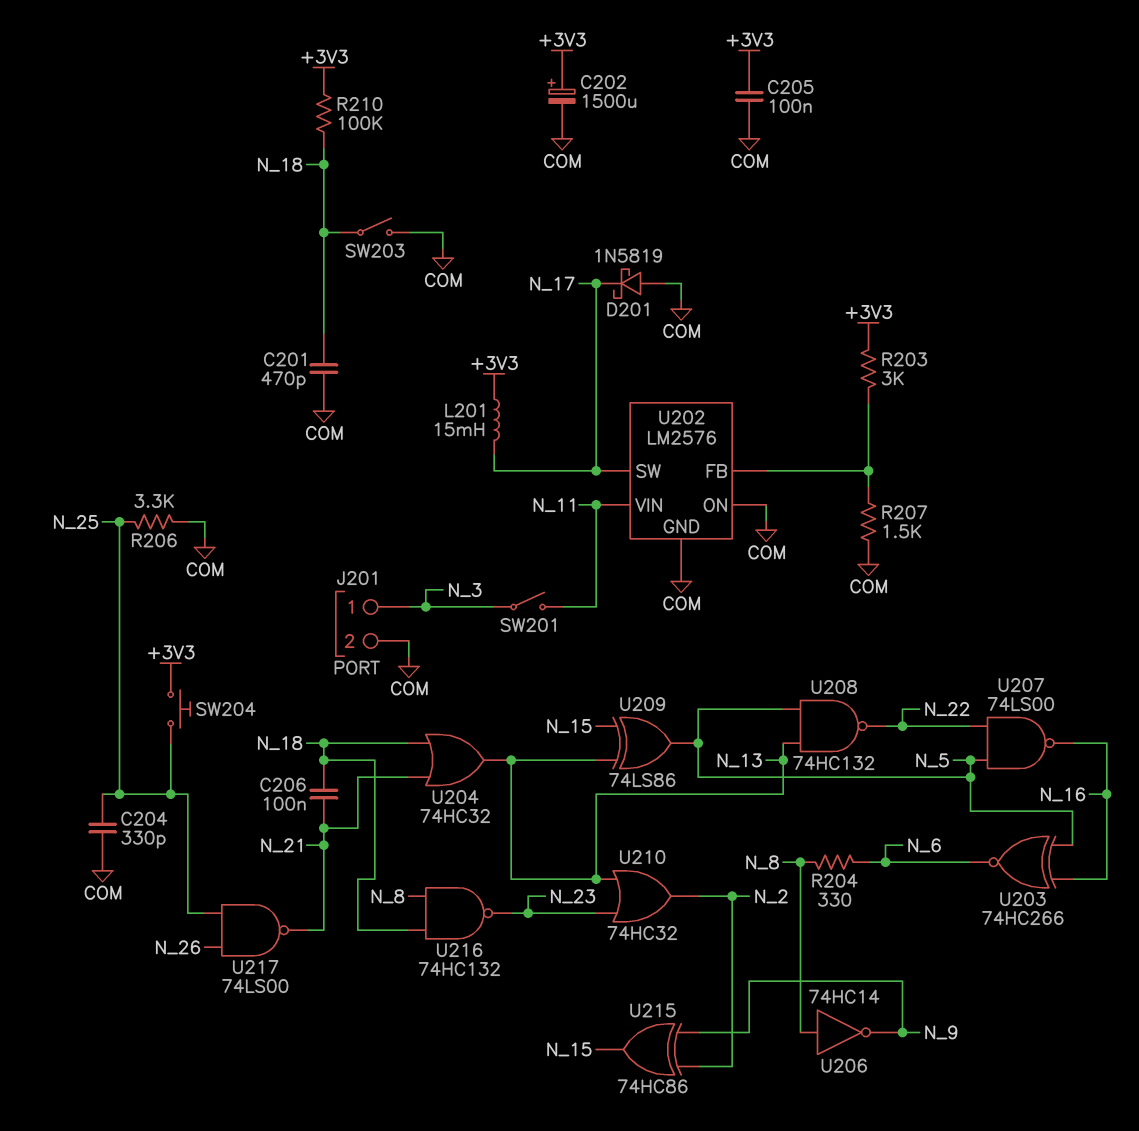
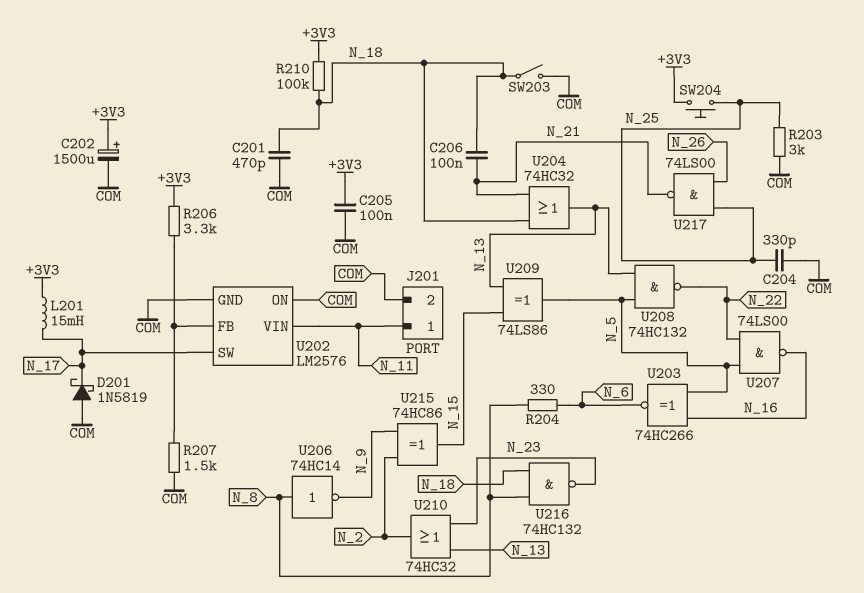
J201 pin 1: N_3 -> N_11
R203: 3k (+3V3, U202/FB) -> 3k (COM, N_25)
R206: 3.3k (COM, N_25) -> 3.3k (+3V3, U202/FB)
SW201: switch (N_3, N_11) -> none

